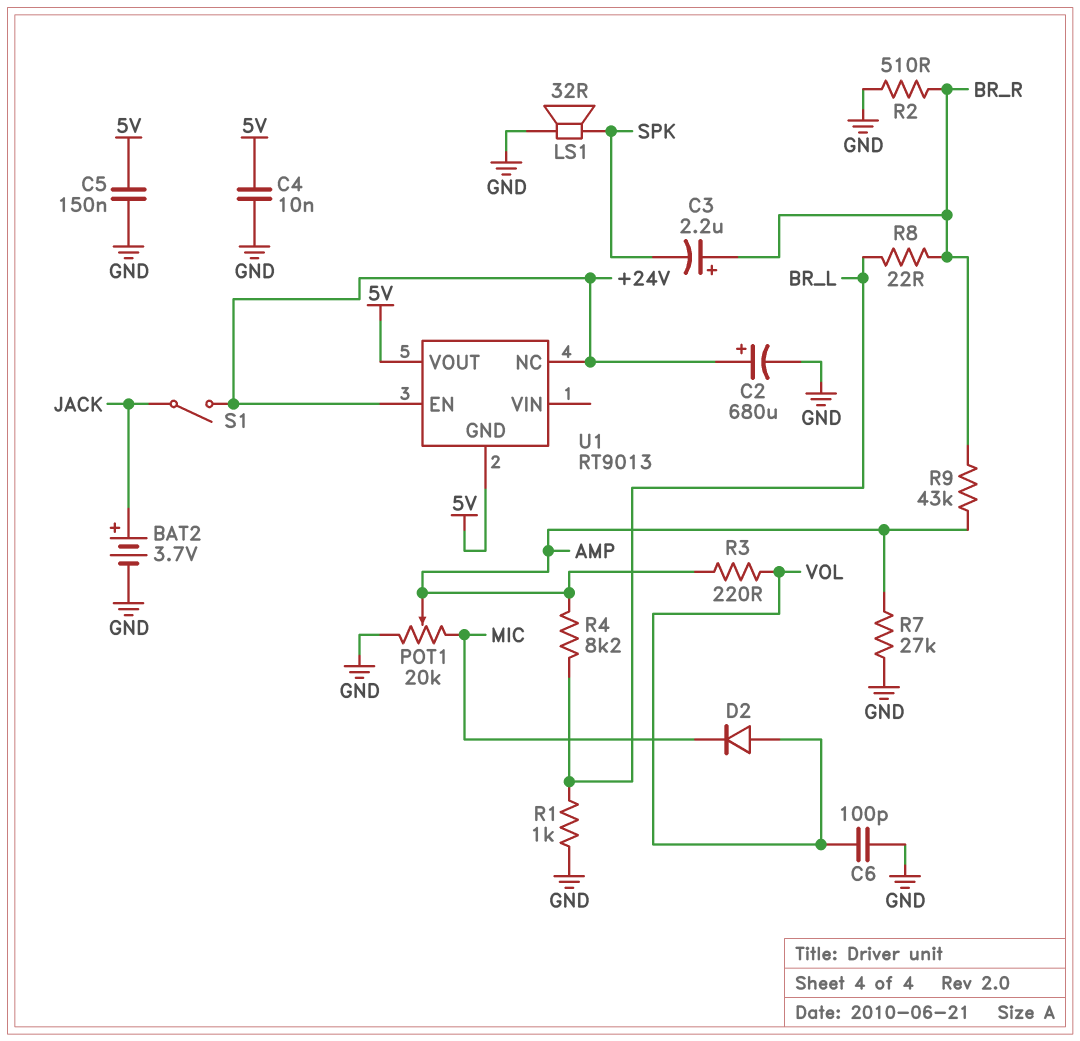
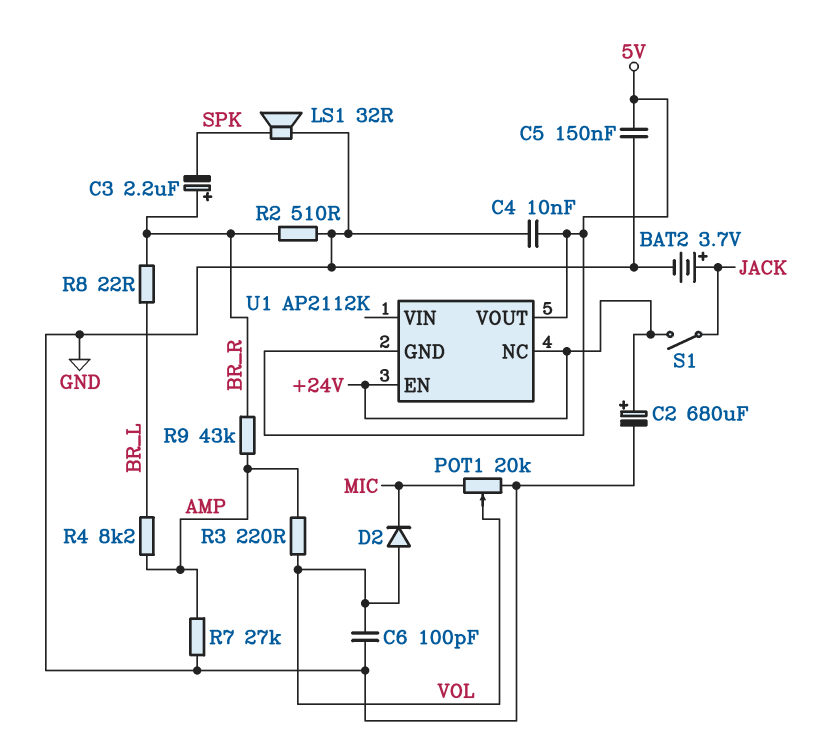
POT1: 20k (GND, MIC, wiper AMP) -> 20k (GND, MIC, wiper VOL)
R1: 1k (BR_L, GND) -> none
U1: RT9013 -> AP2112K

